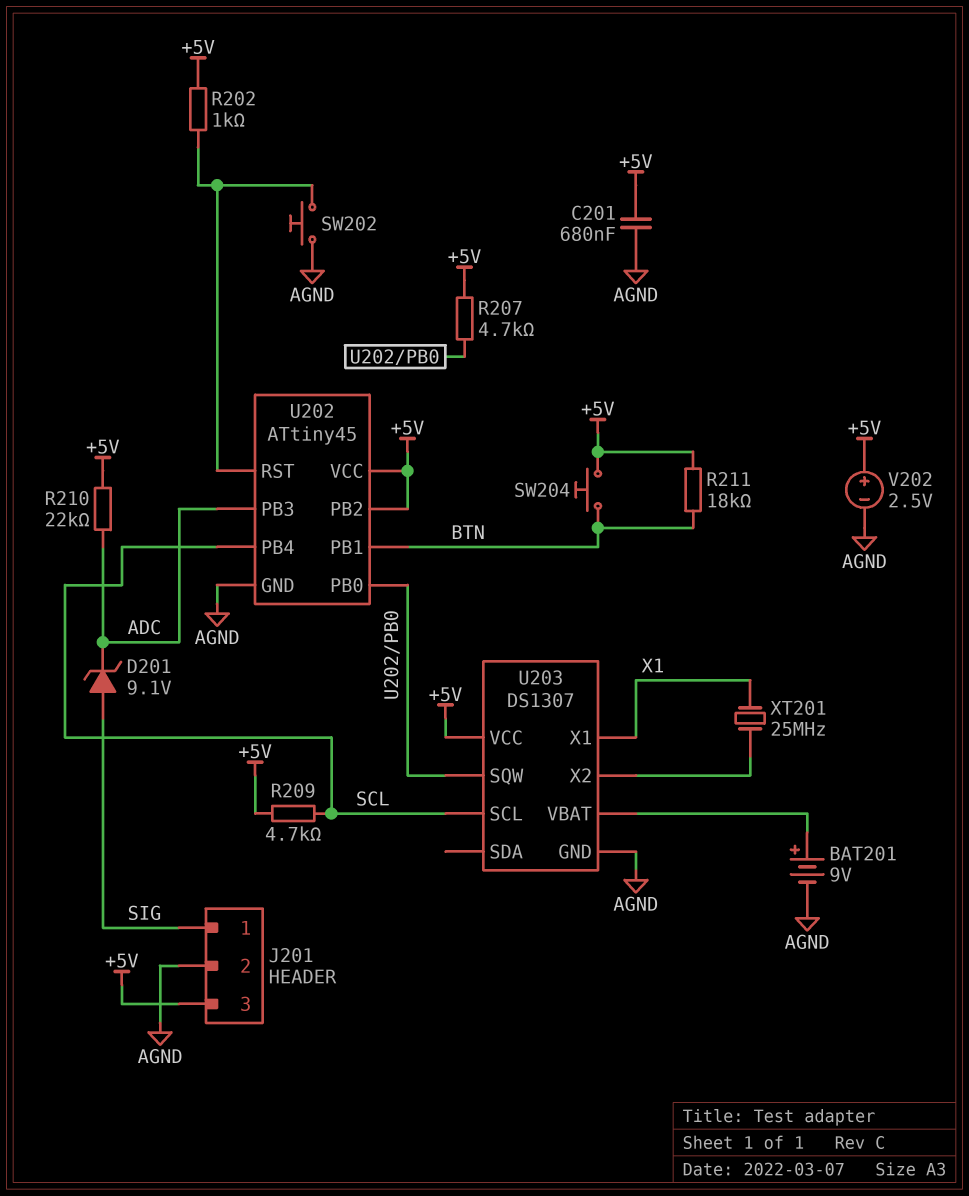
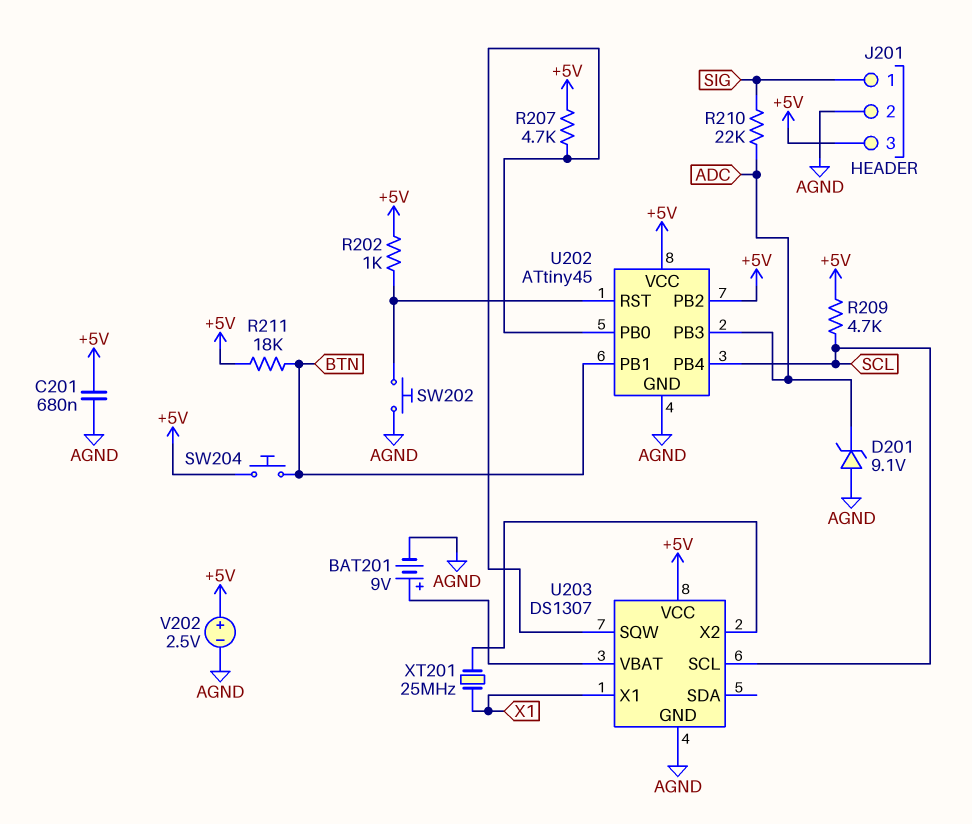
D201: zener 9.1V (A SIG, K ADC) -> zener 9.1V (A AGND, K ADC)
R210: 22k (+5V, ADC) -> 22k (ADC, SIG)

